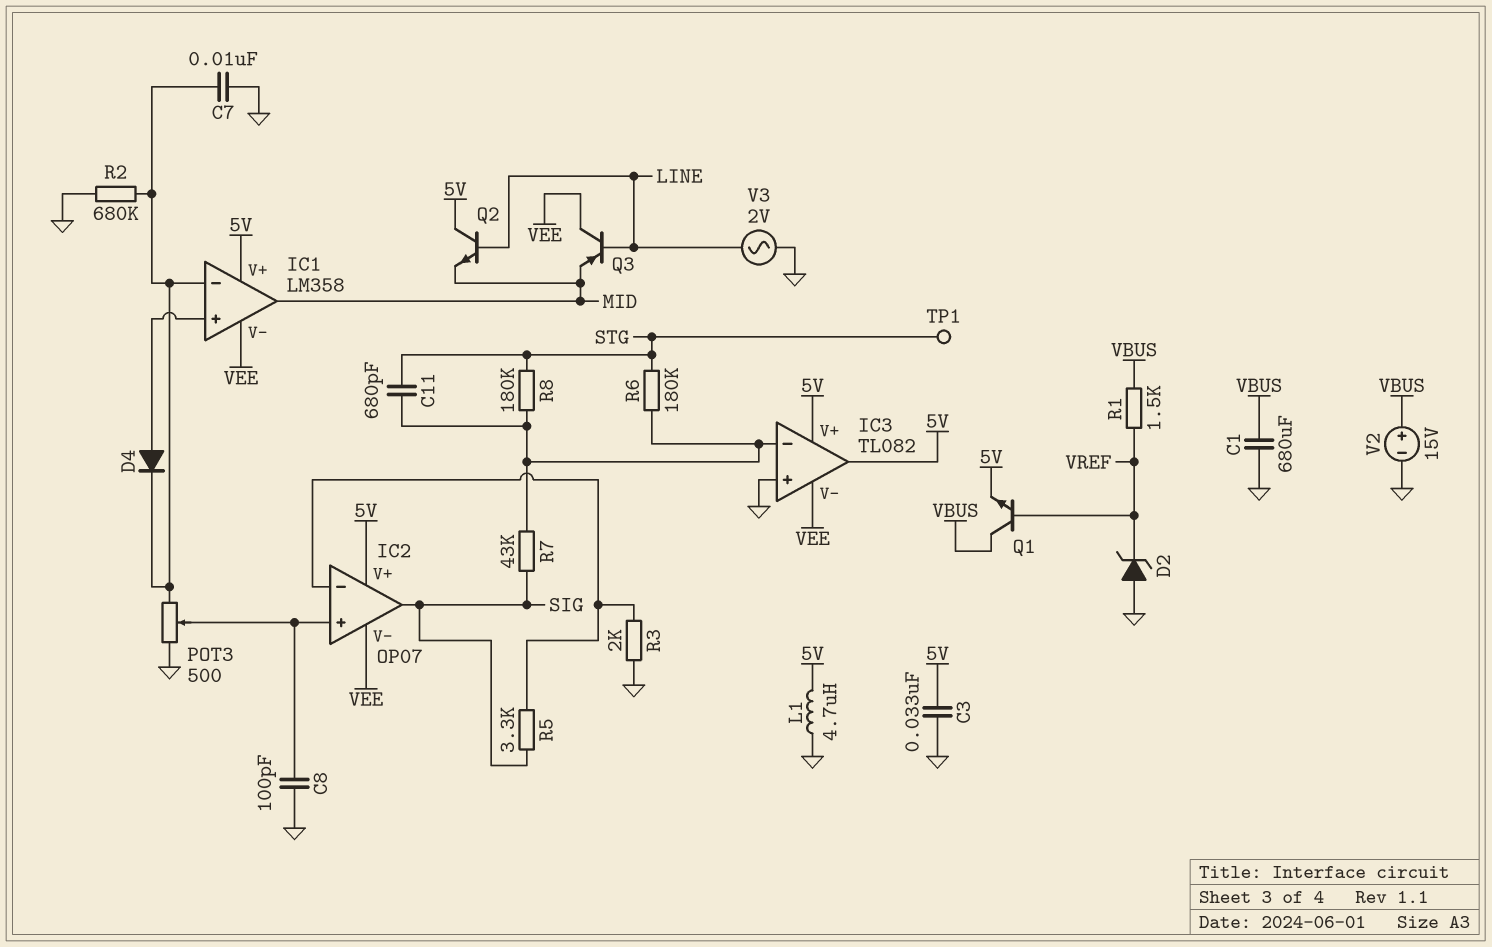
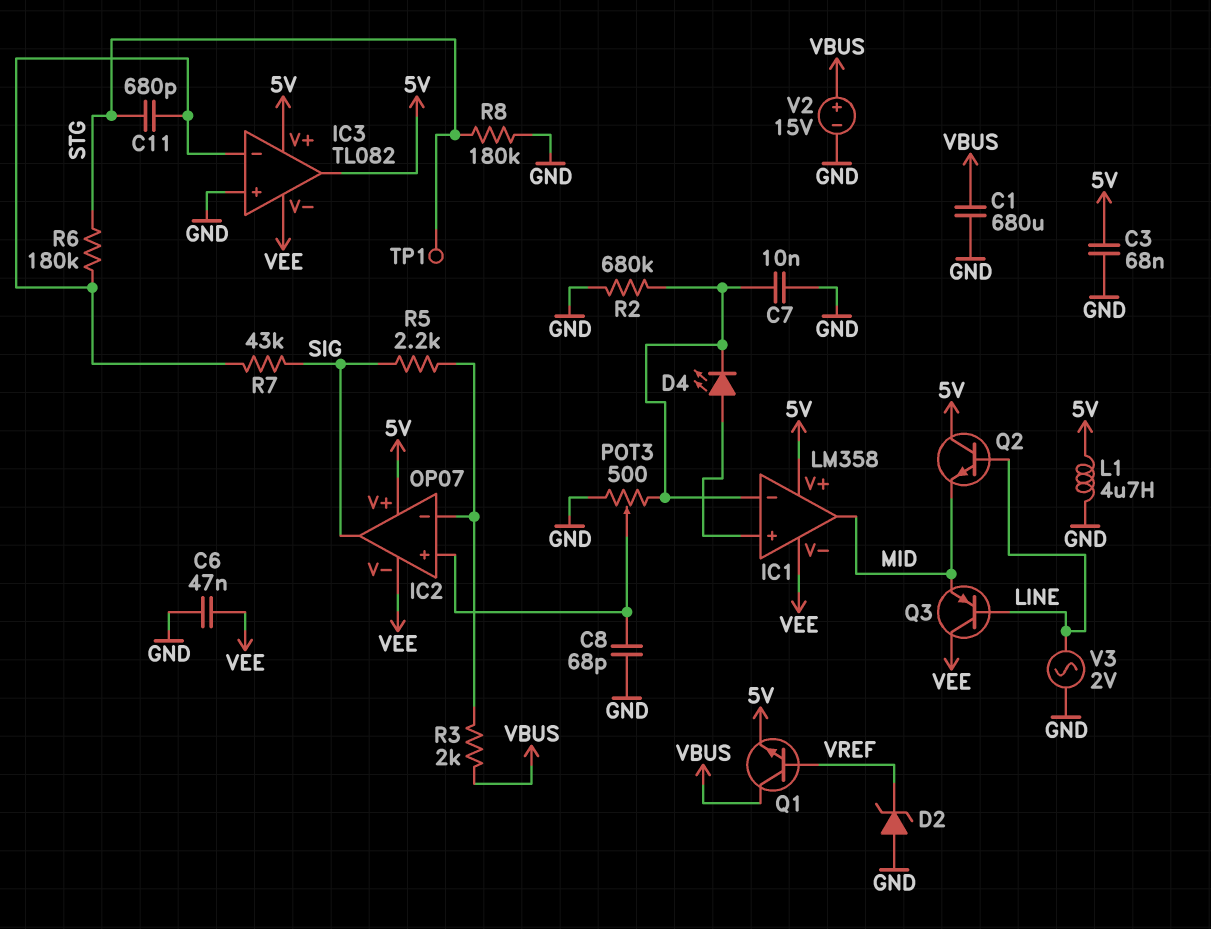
C3: 33nF (5V, GND) -> 68nF (5V, GND)
C6: none -> 47nF (GND, VEE)
C8: 100pF (GND, IC2/in+) -> 68pF (GND, IC2/in+)
D4: diode (A IC1/in+, K IC1/in-) -> LED (A IC1/in+, K IC1/in-)
R1: 1.5k (VBUS, VREF) -> none
R3: 2k (GND, IC2/in-) -> 2k (IC2/in-, VBUS)
R5: 3.3k (IC2/in-, SIG) -> 2.2k (IC2/in-, SIG)
R8: 180k (IC3/in-, STG) -> 180k (GND, STG)

